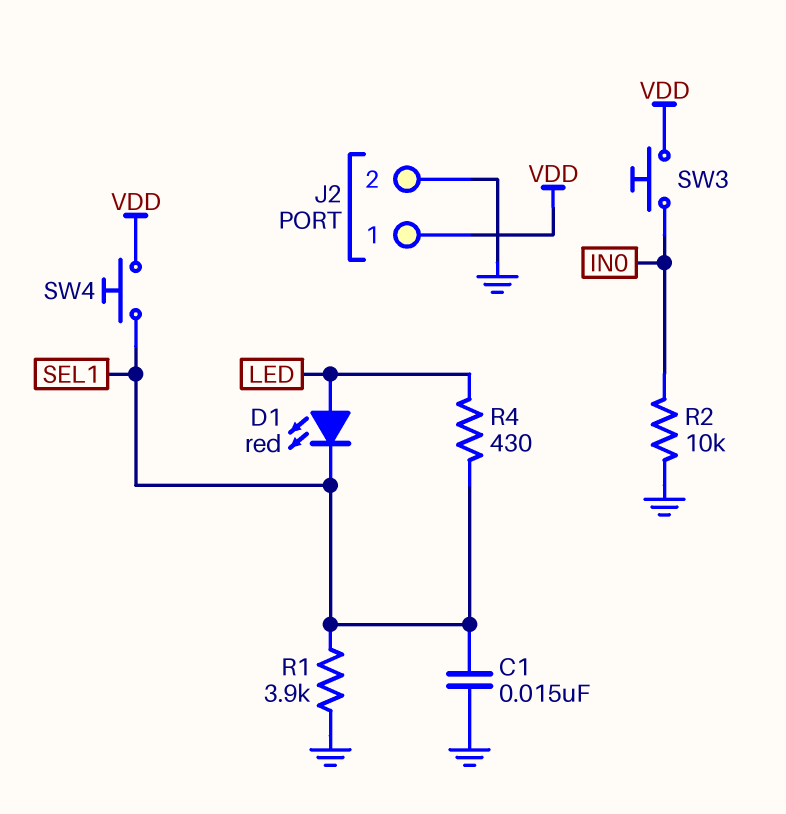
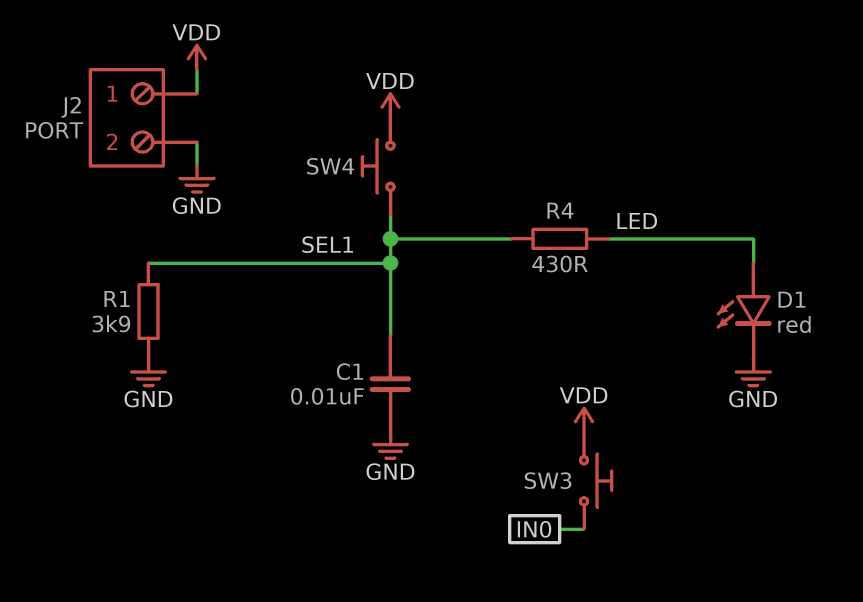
C1: 15nF (GND, SEL1) -> 10nF (GND, SEL1)
D1: LED red (A LED, K SEL1) -> LED red (A LED, K GND)
R2: 10k (GND, IN0) -> none

